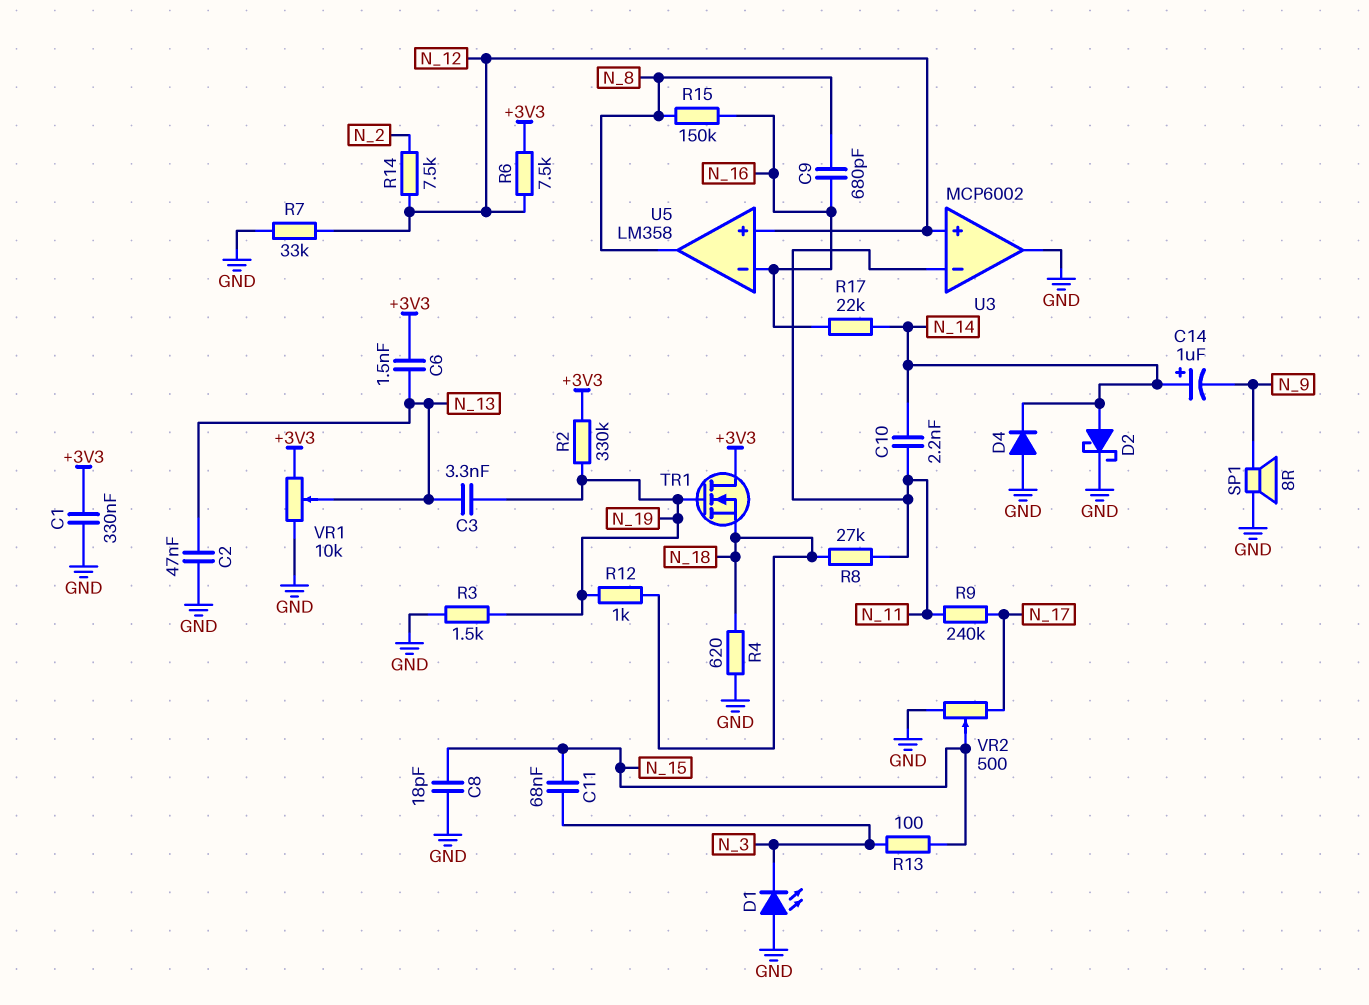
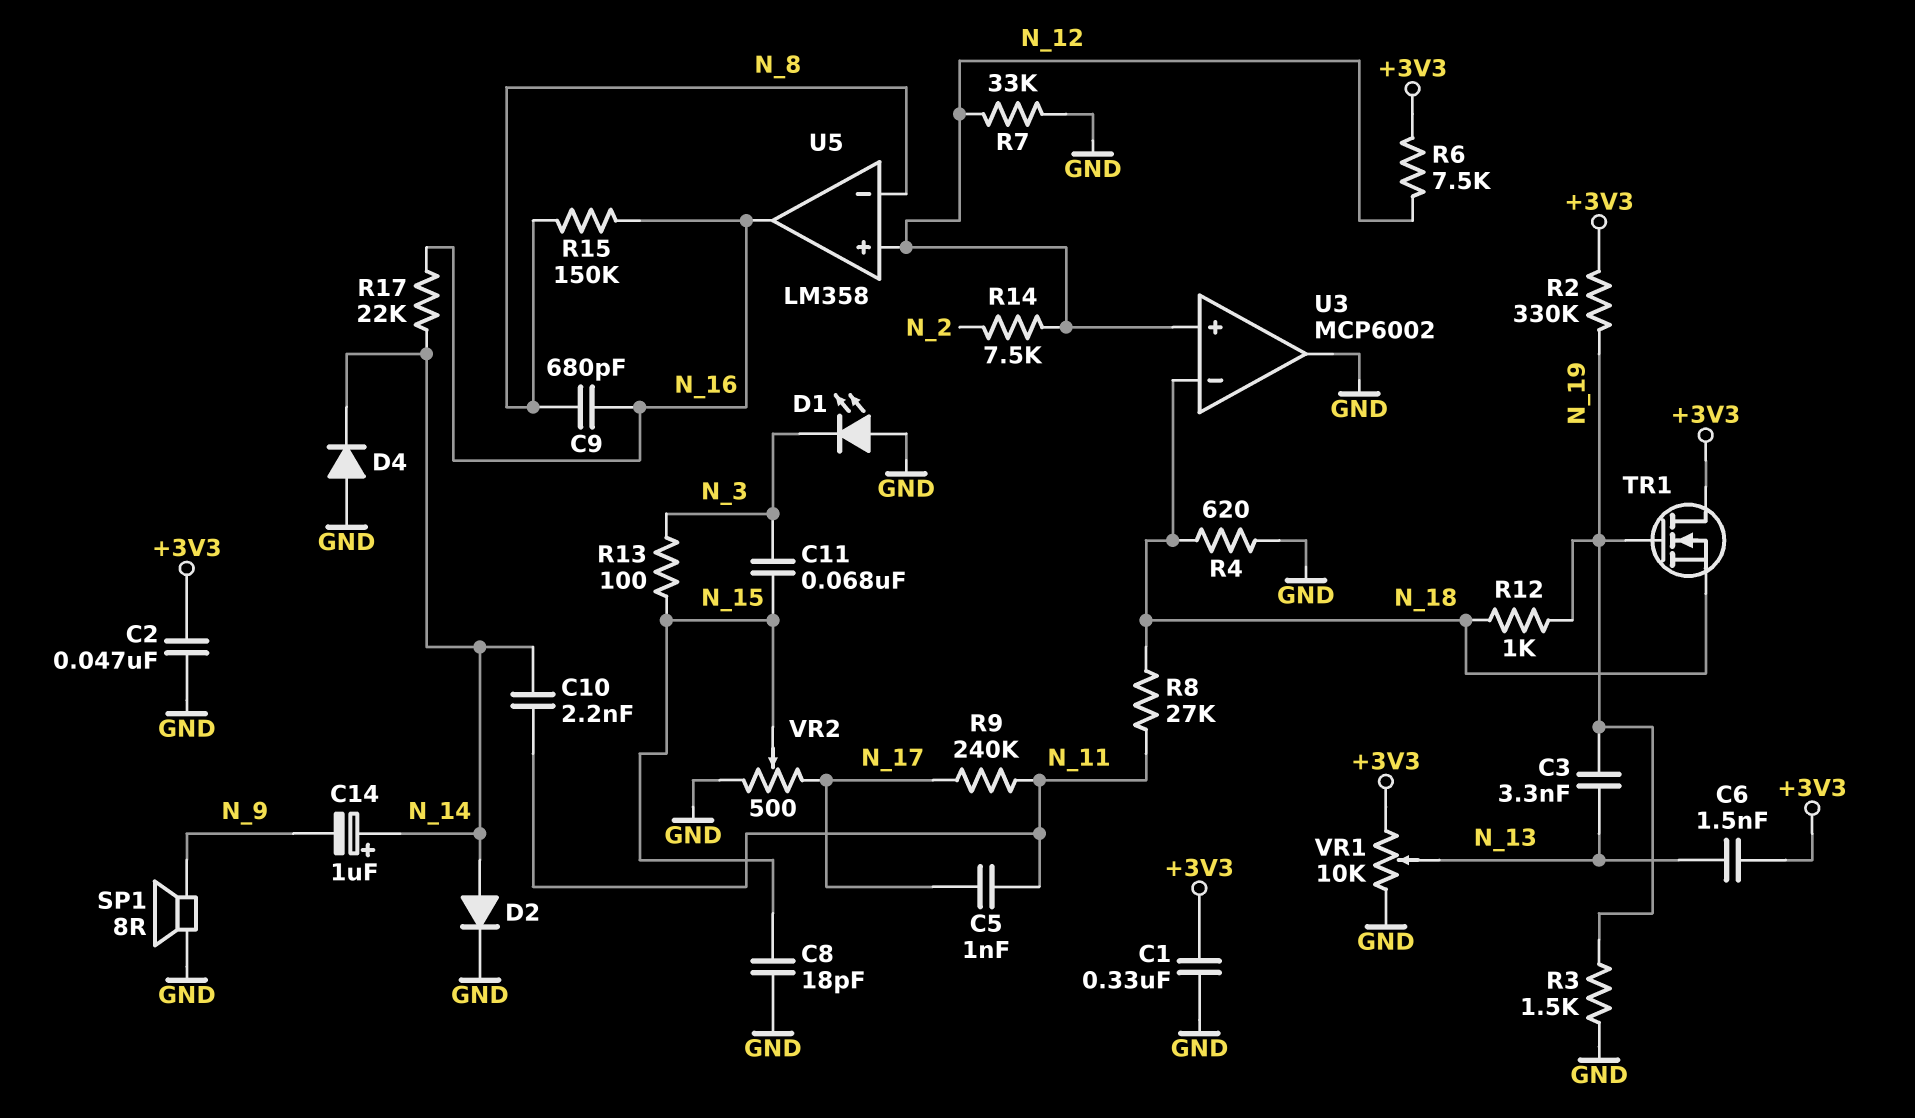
C2: 47nF (GND, N_13) -> 47nF (+3V3, GND)
C5: none -> 1nF (N_11, N_17)
D2: schottky (A N_14, K GND) -> diode (A N_14, K GND)
U3 pin in-: N_11 -> N_18
U5 pin in-: N_16 -> N_8
U5 pin out: N_8 -> N_16

